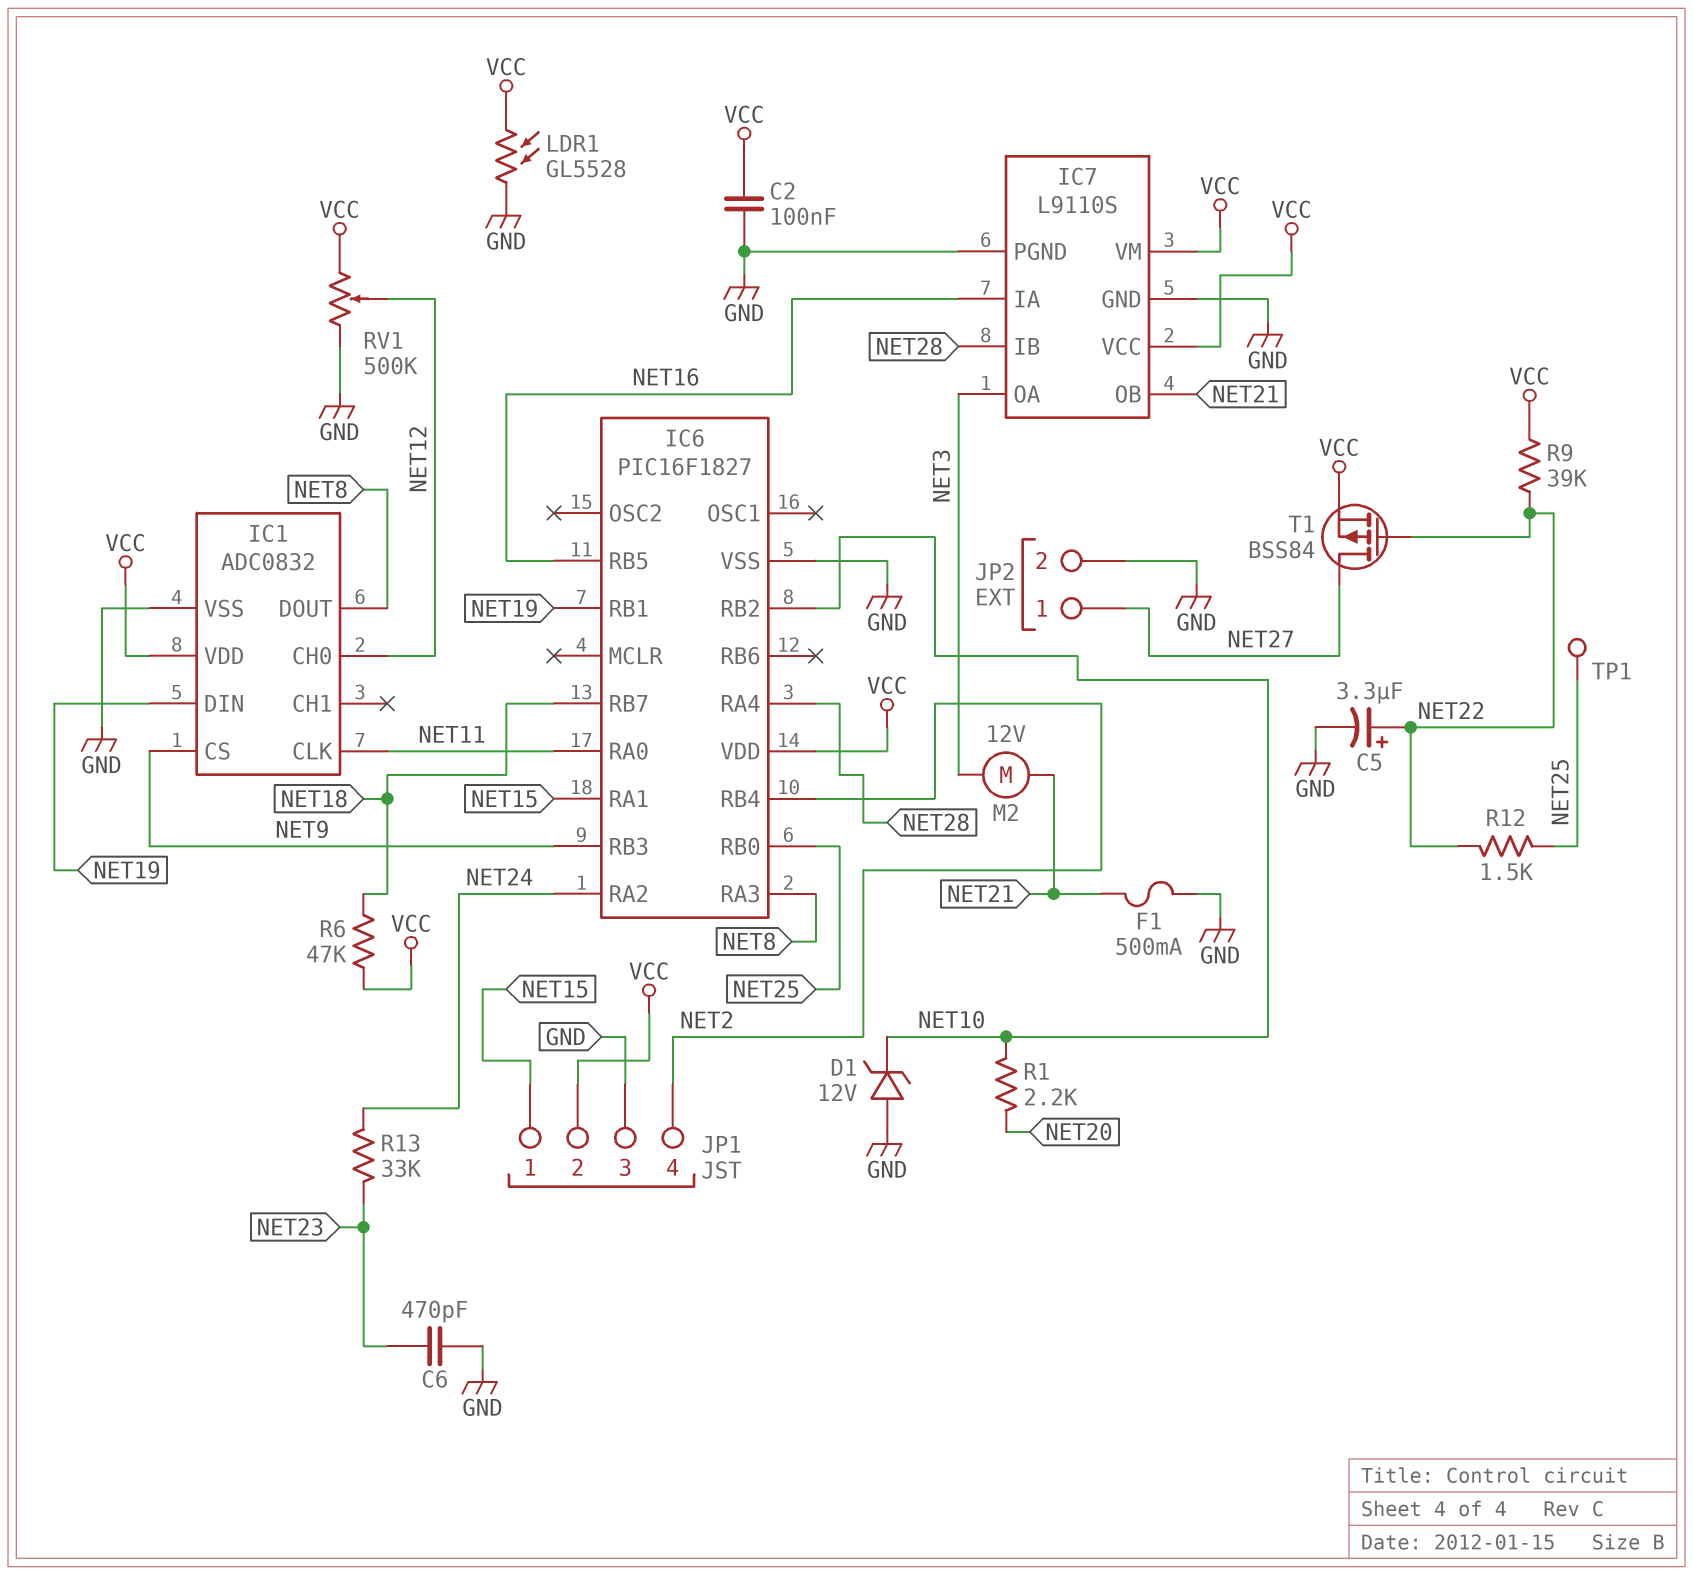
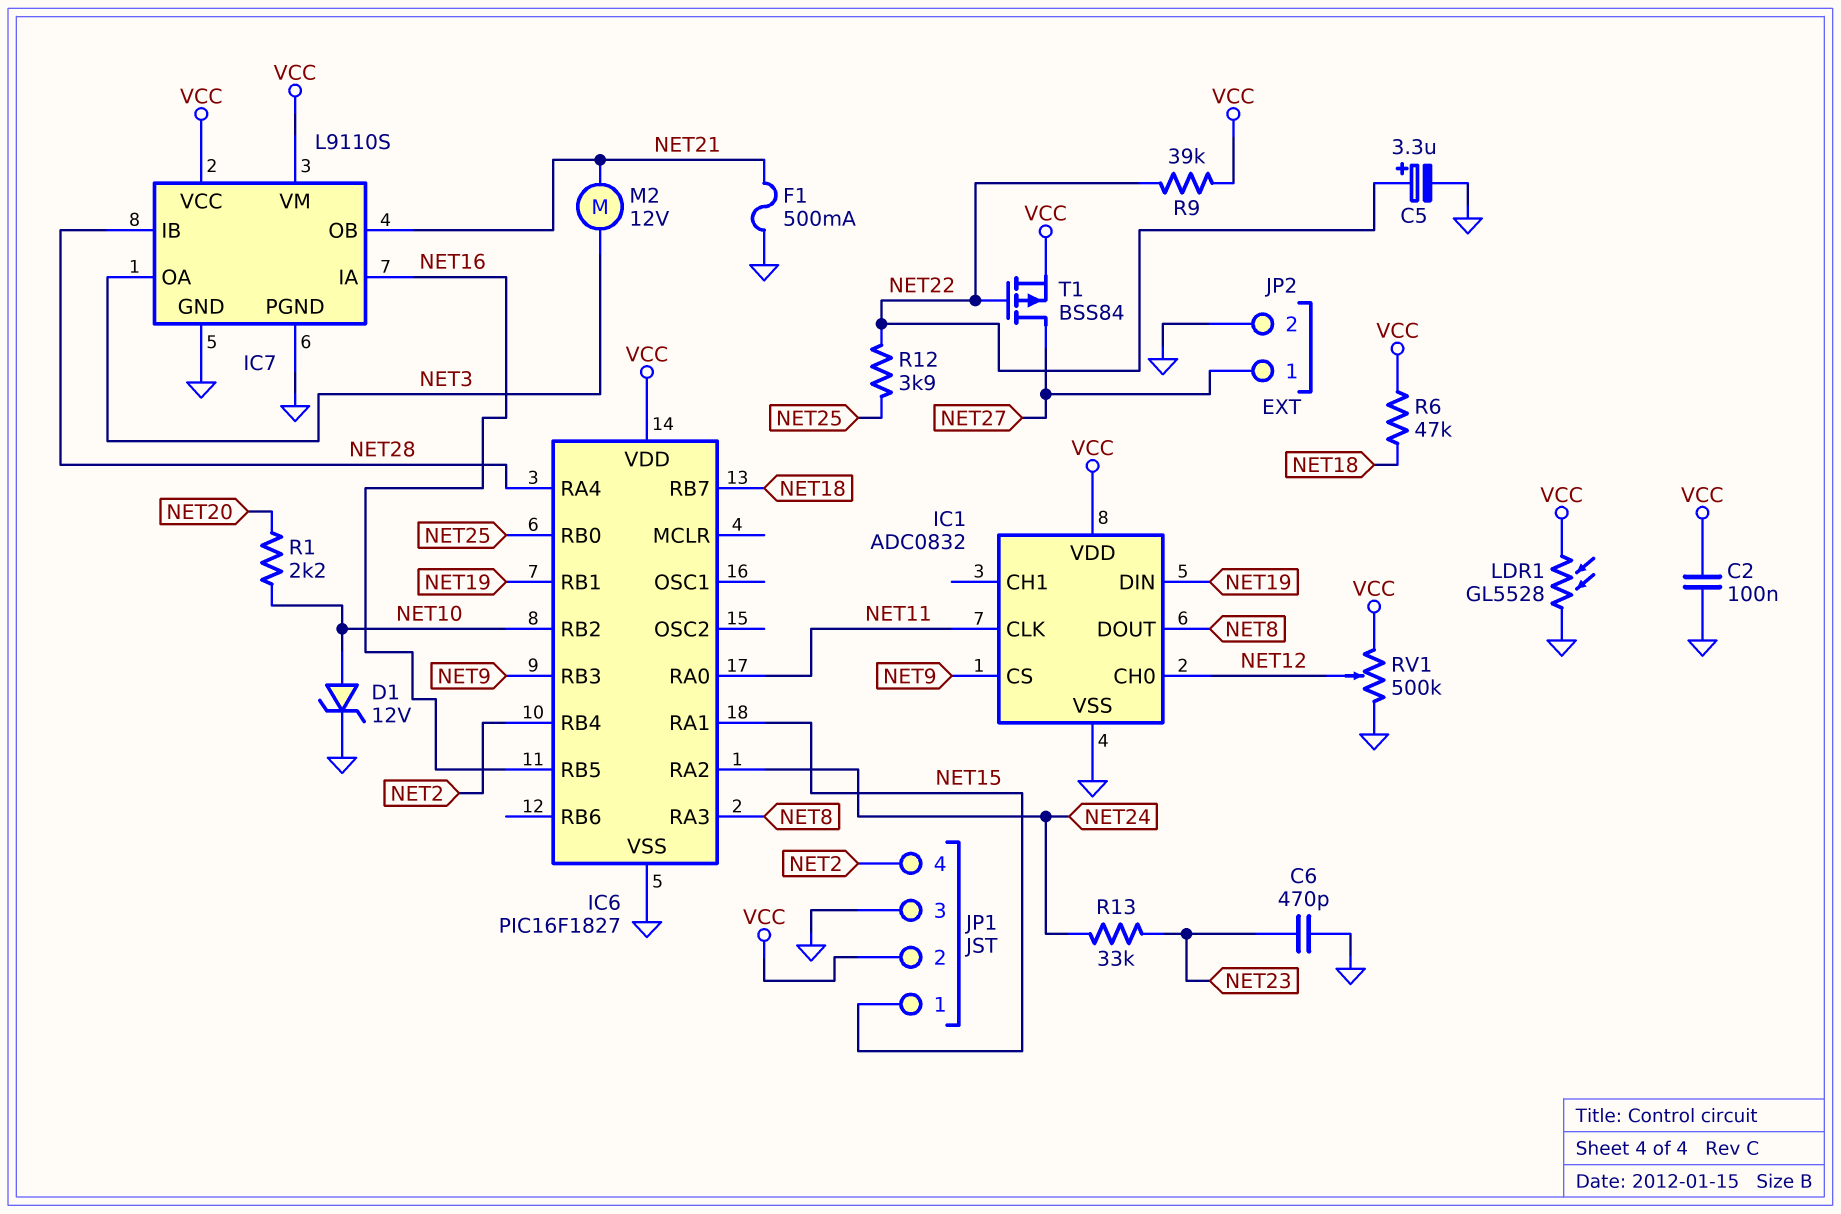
D1: zener 12V (A GND, K NET10) -> zener 12V (A NET10, K GND)
R12: 1.5k (NET22, NET25) -> 3.9k (NET22, NET25)
TP1: test point (NET25) -> none

